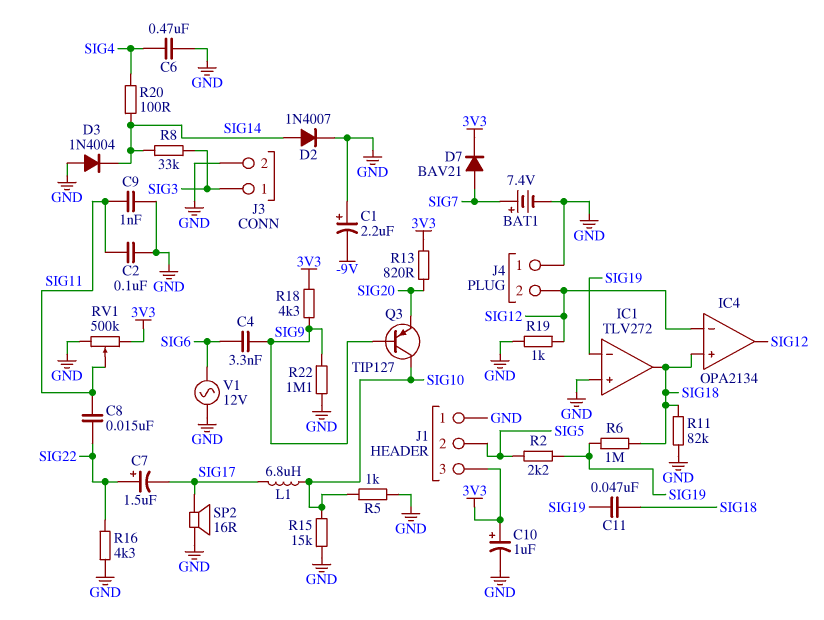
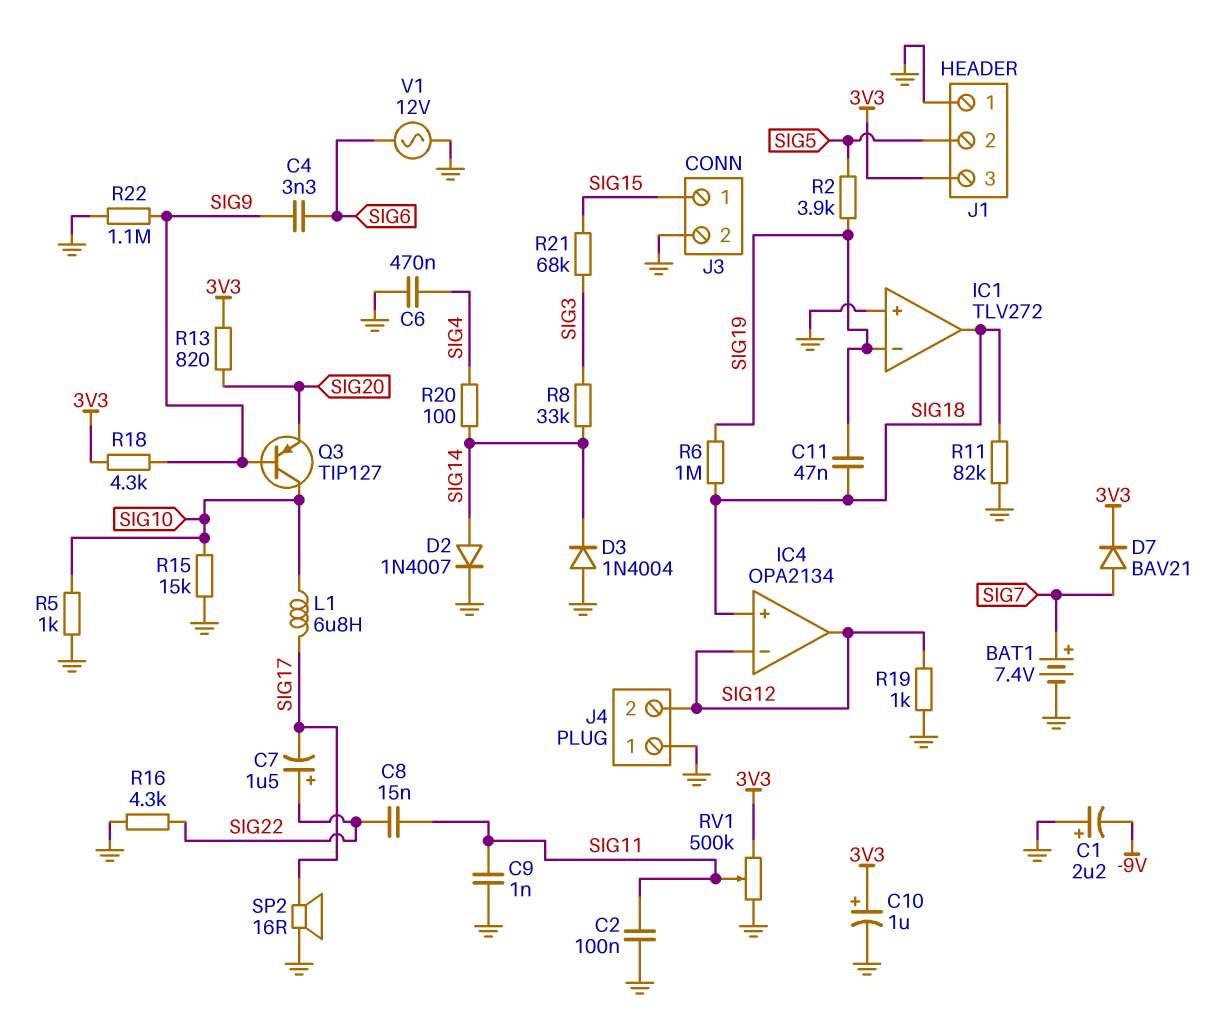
J3 pin 1: SIG3 -> SIG15
R2: 2.2k (SIG5, SIG19) -> 3.9k (SIG5, SIG19)
R21: none -> 68k (SIG3, SIG15)

